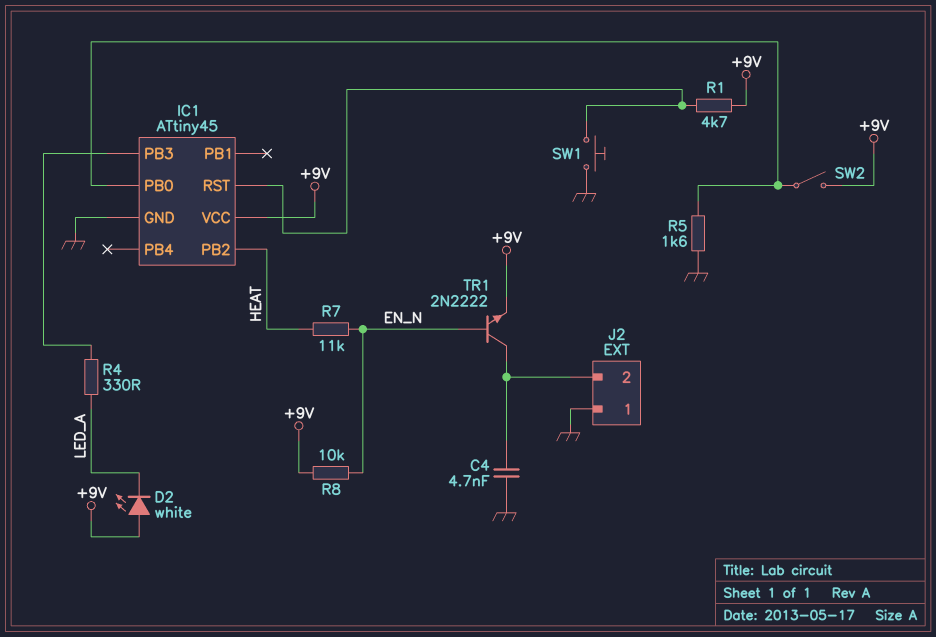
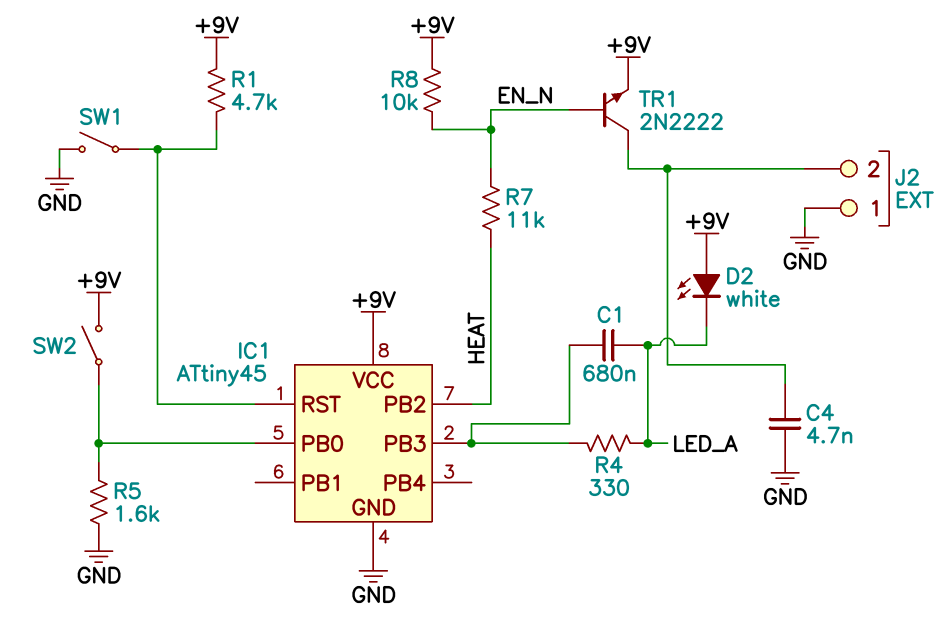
C1: none -> 680nF (IC1/PB3, LED_A)
SW1: button (GND, IC1/RST) -> switch (GND, IC1/RST)

